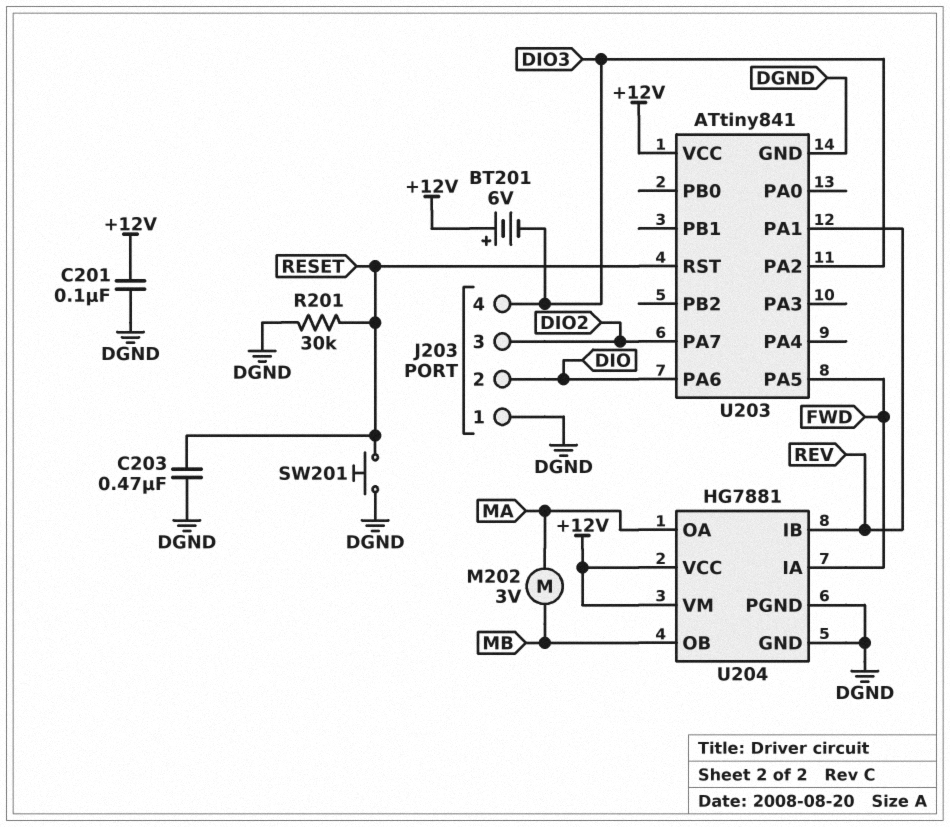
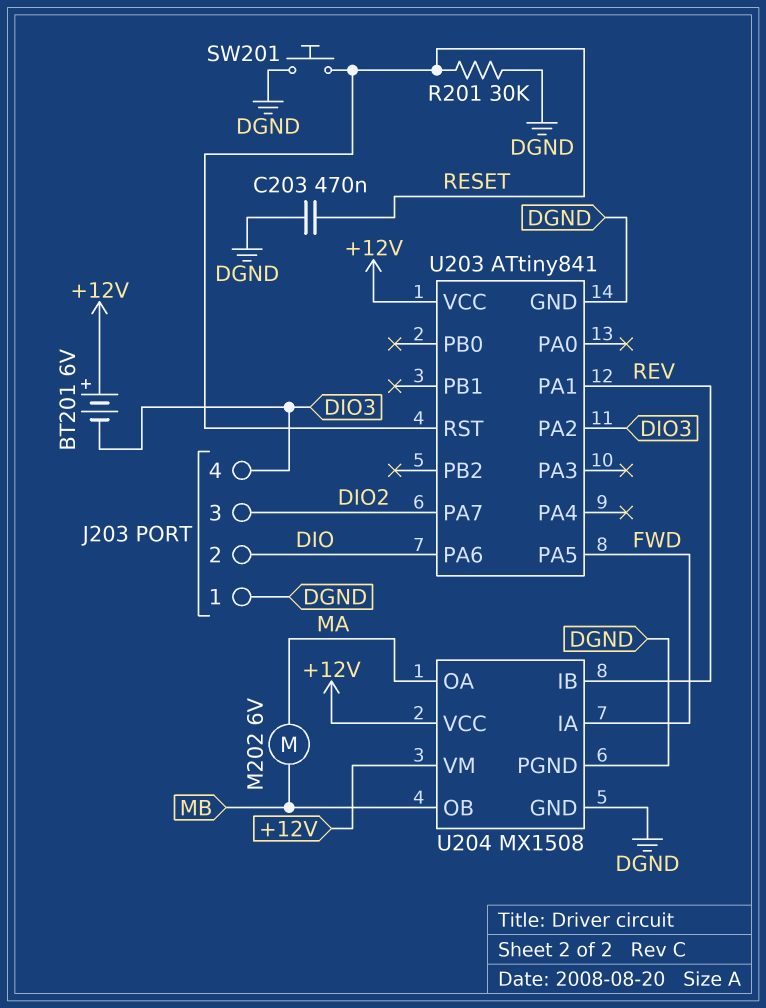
C201: 100nF (+12V, DGND) -> none
M202: motor 3V (MA, MB) -> motor 6V (MA, MB)
U204: HG7881 -> MX1508

